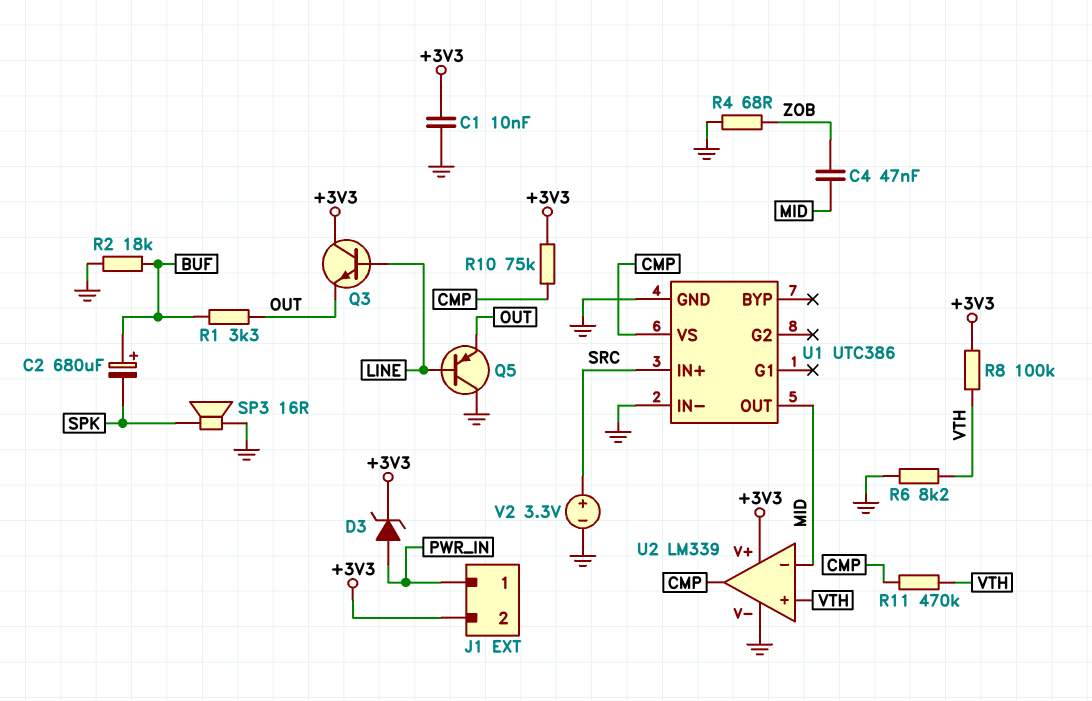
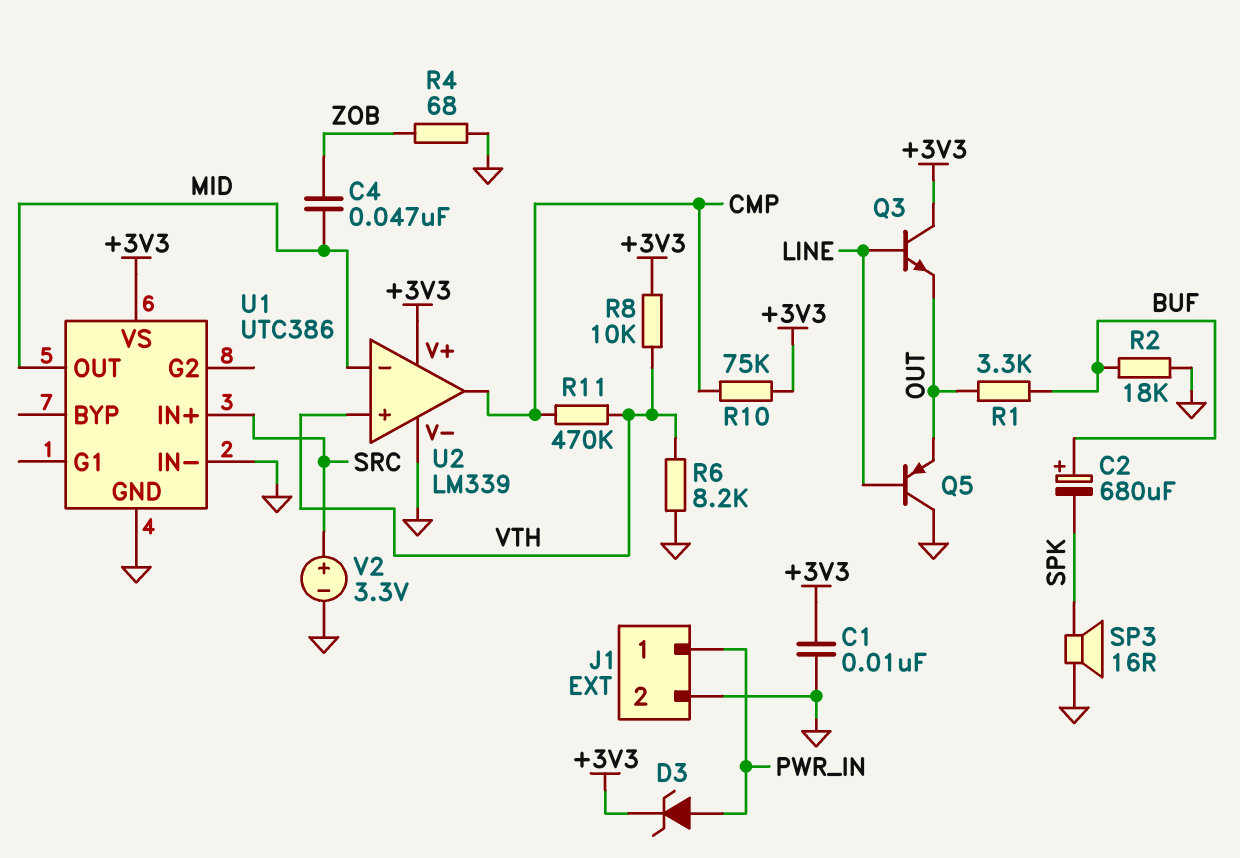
J1 pin 2: +3V3 -> GND
R8: 100k (+3V3, VTH) -> 10k (+3V3, VTH)
U1 pin VS: CMP -> +3V3

